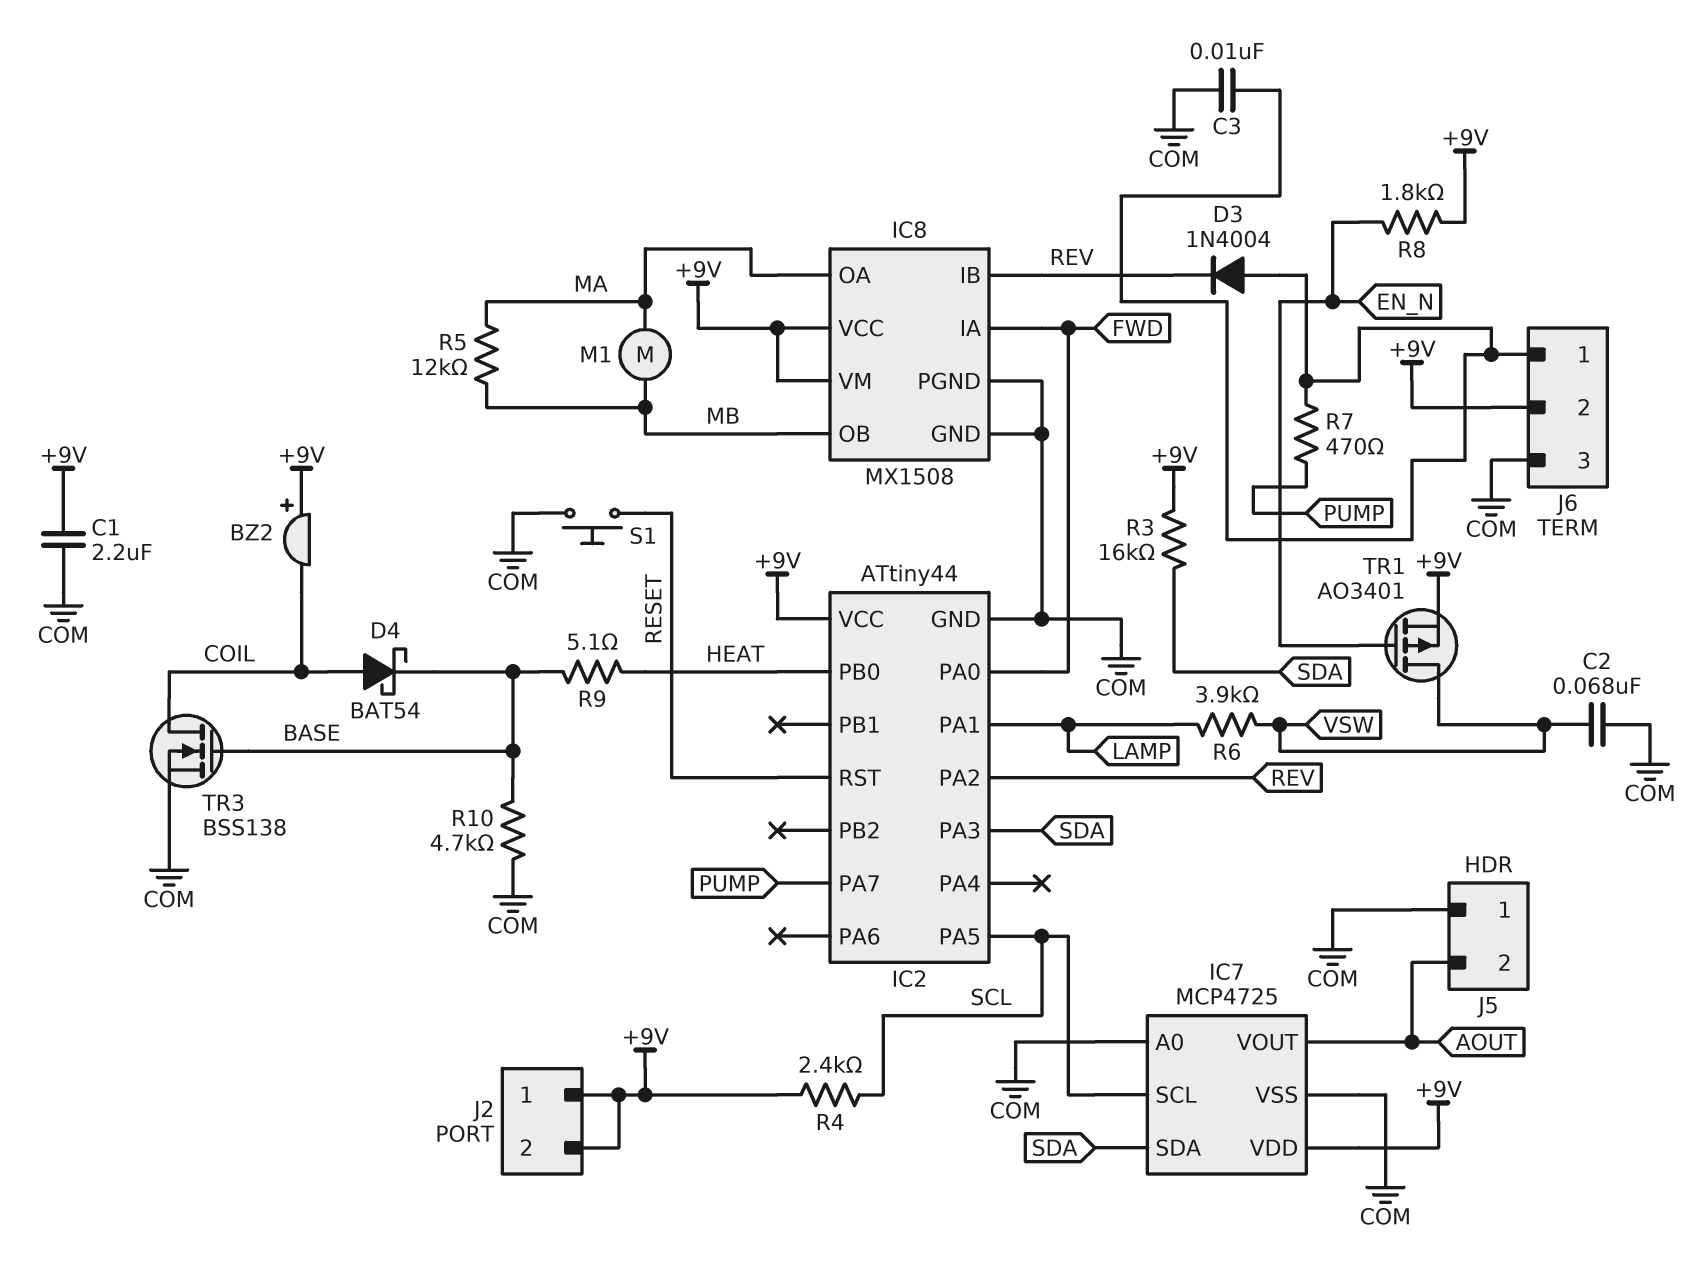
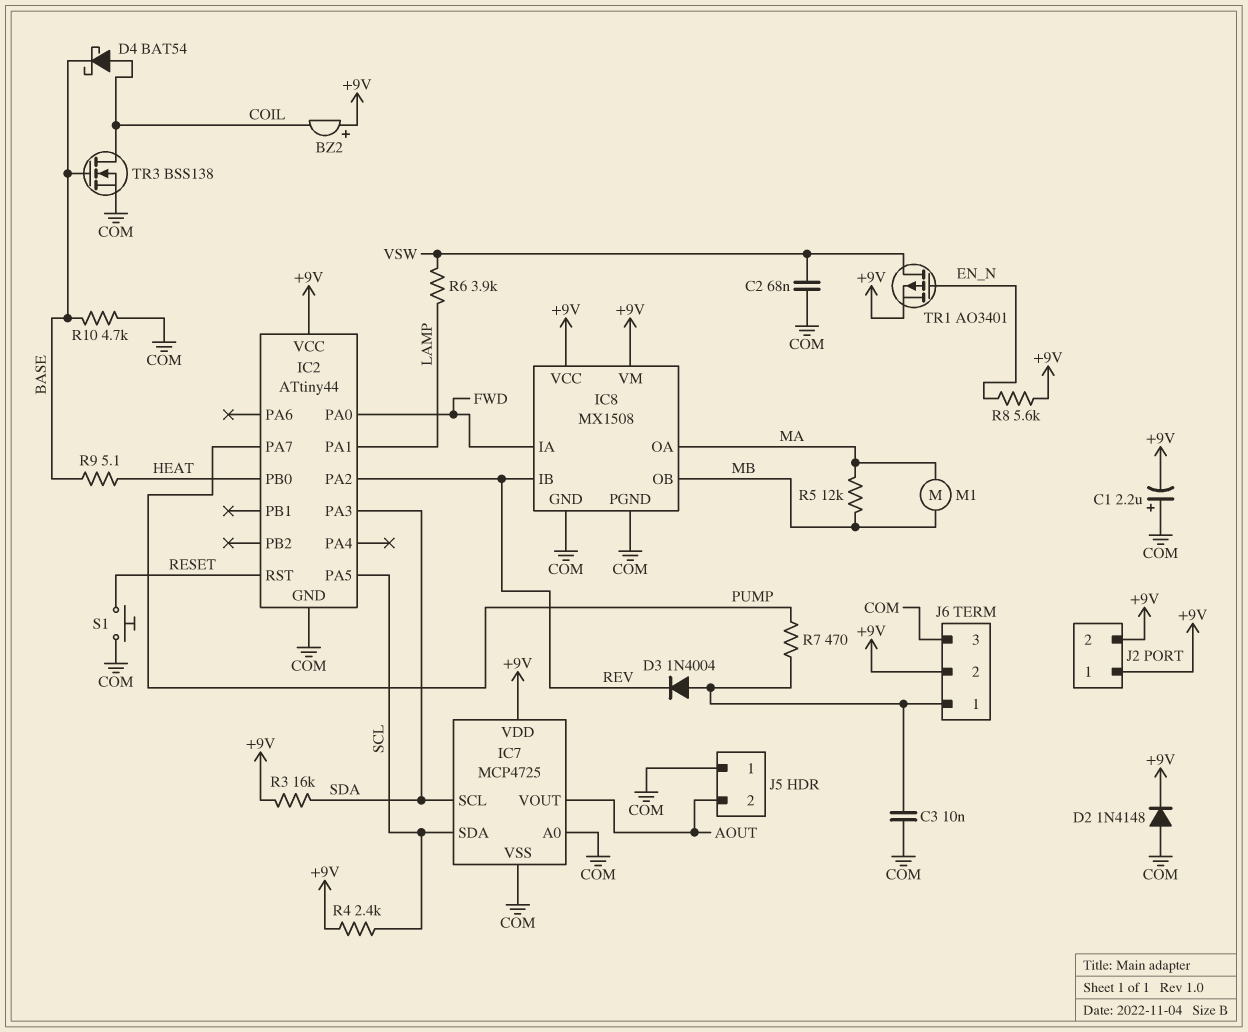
C1: 2.2uF (+9V, COM) -> 2.2uF (plus COM, minus +9V)
D2: none -> diode 1N4148 (A COM, K +9V)
IC7 pin SCL: SCL -> SDA
IC7 pin SDA: SDA -> SCL
R8: 1.8k (+9V, EN_N) -> 5.6k (+9V, EN_N)

